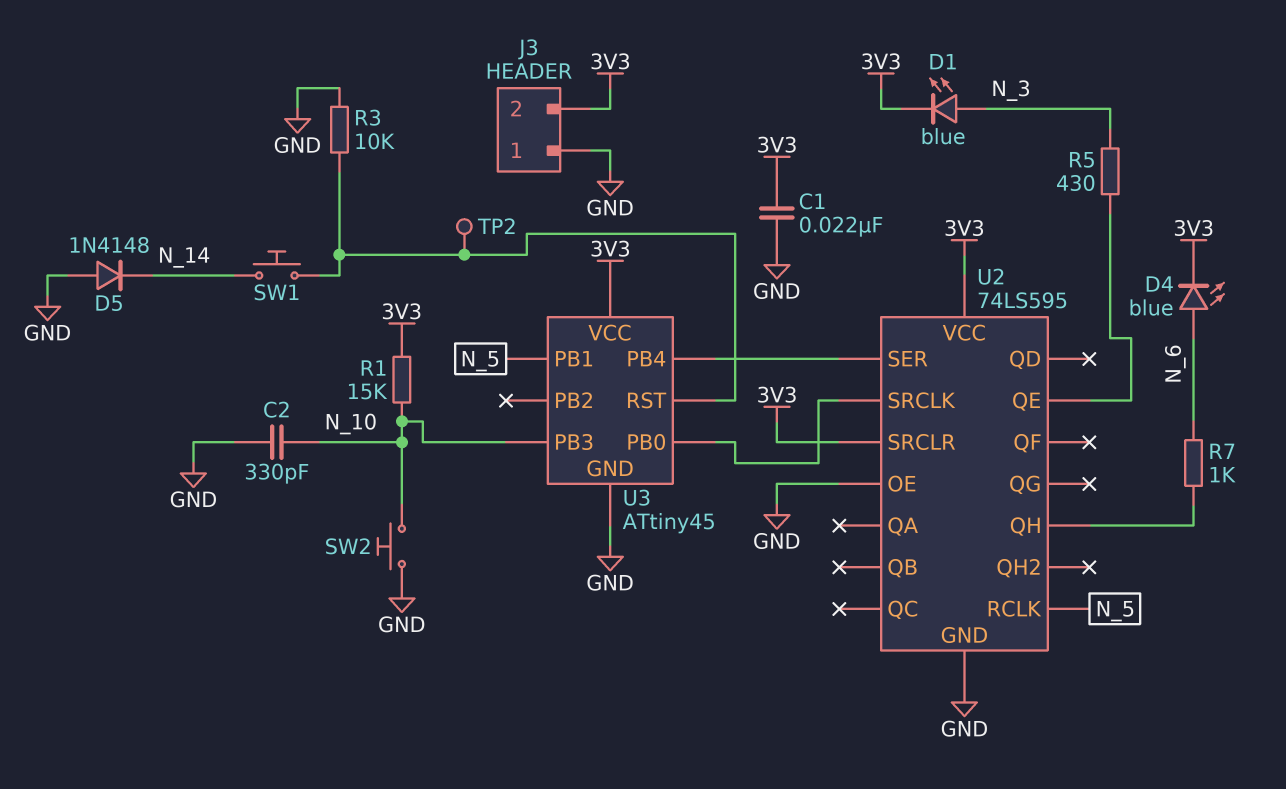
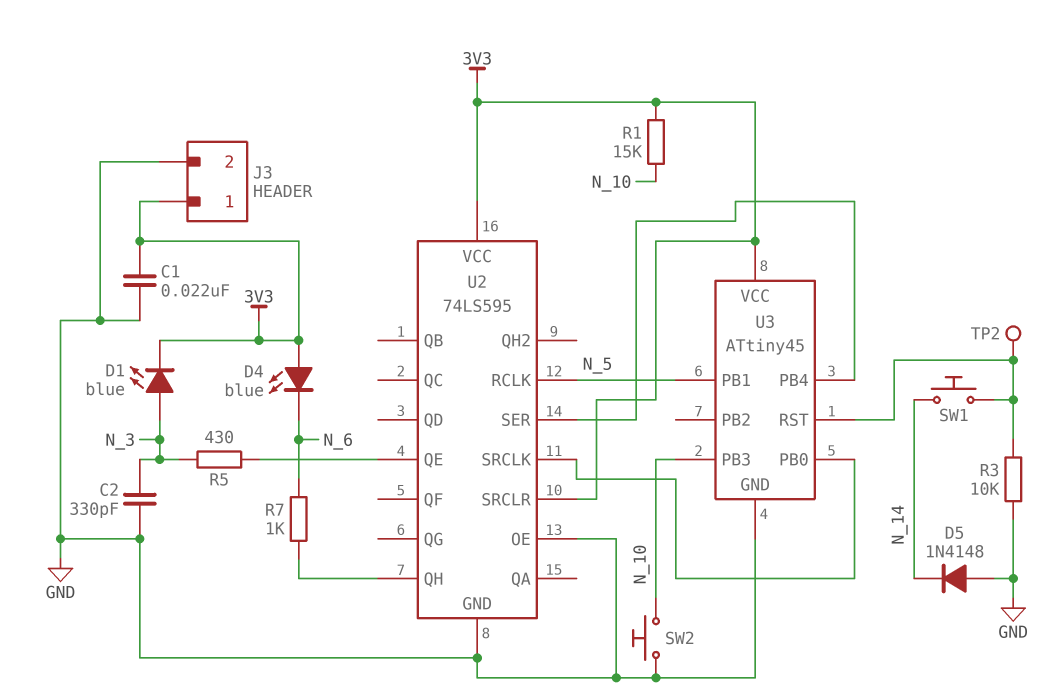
C2: 330pF (GND, N_10) -> 330pF (GND, N_3)
D4: LED blue (A N_6, K 3V3) -> LED blue (A 3V3, K N_6)
J3 pin 1: GND -> 3V3
J3 pin 2: 3V3 -> GND

